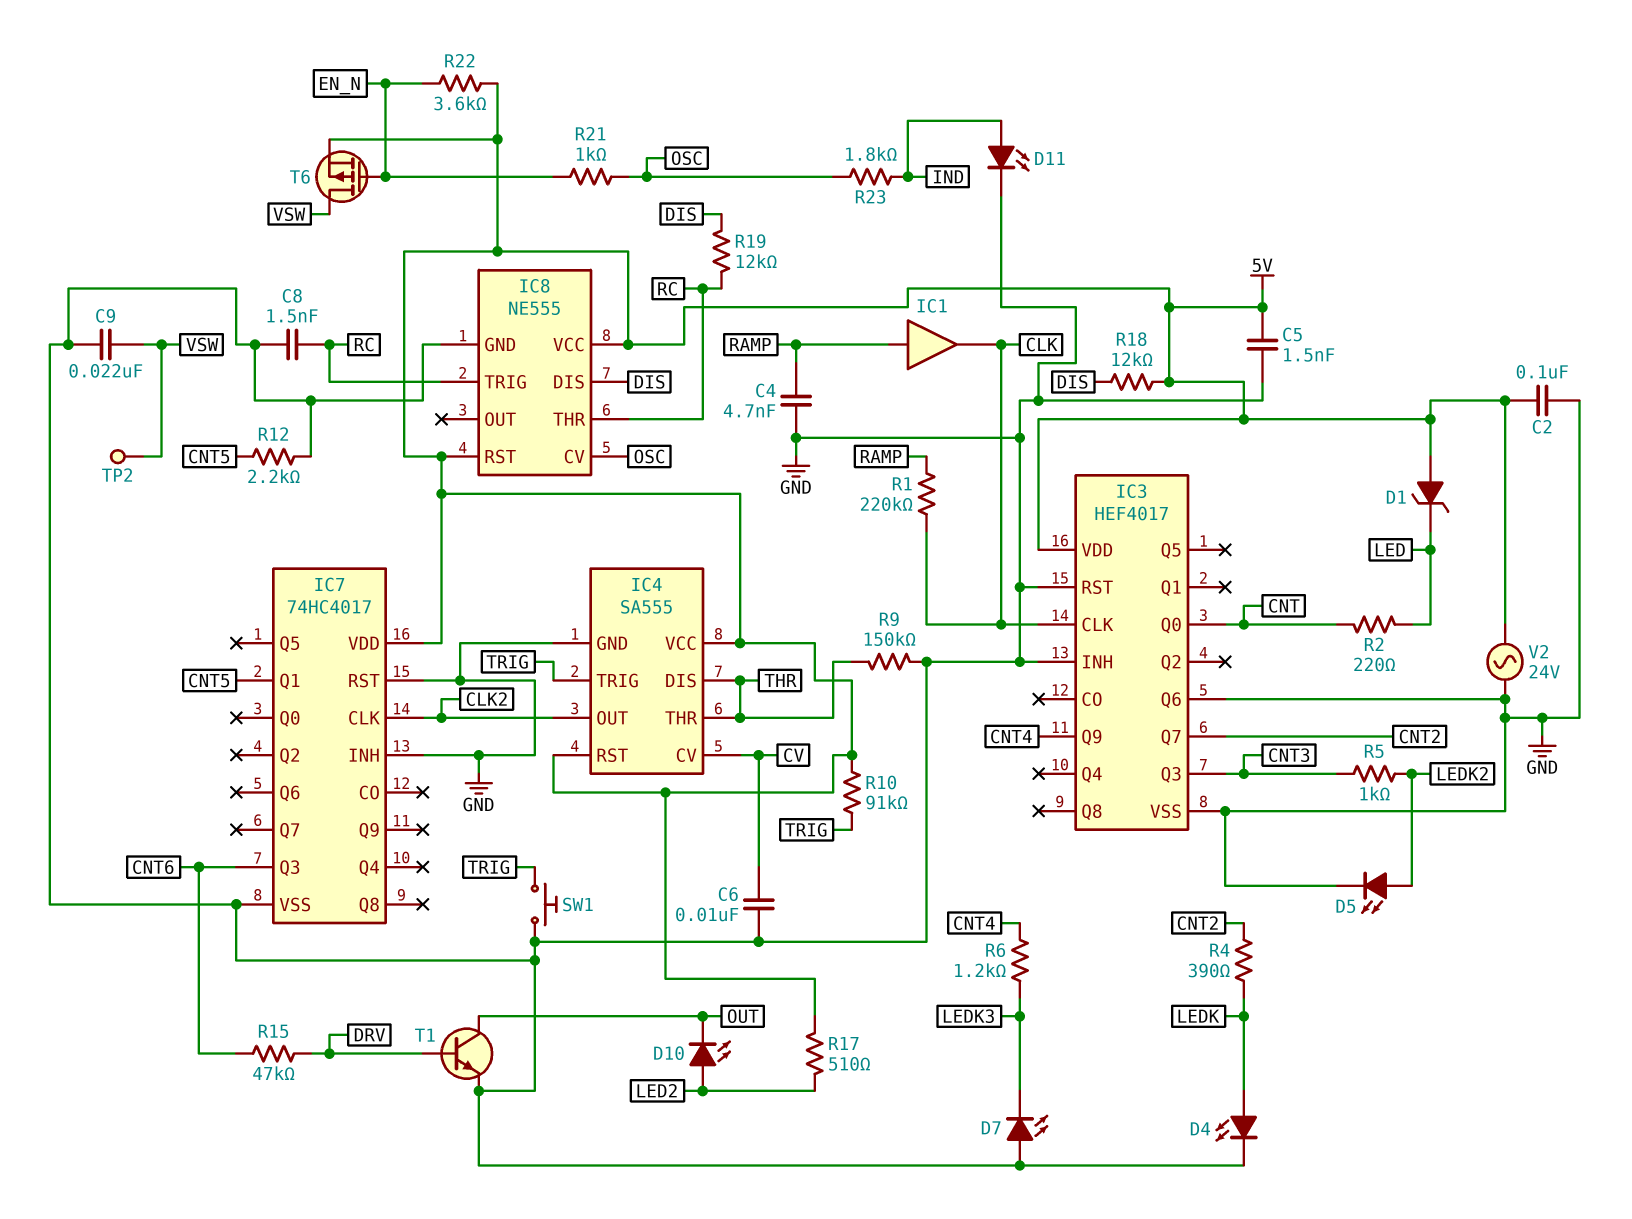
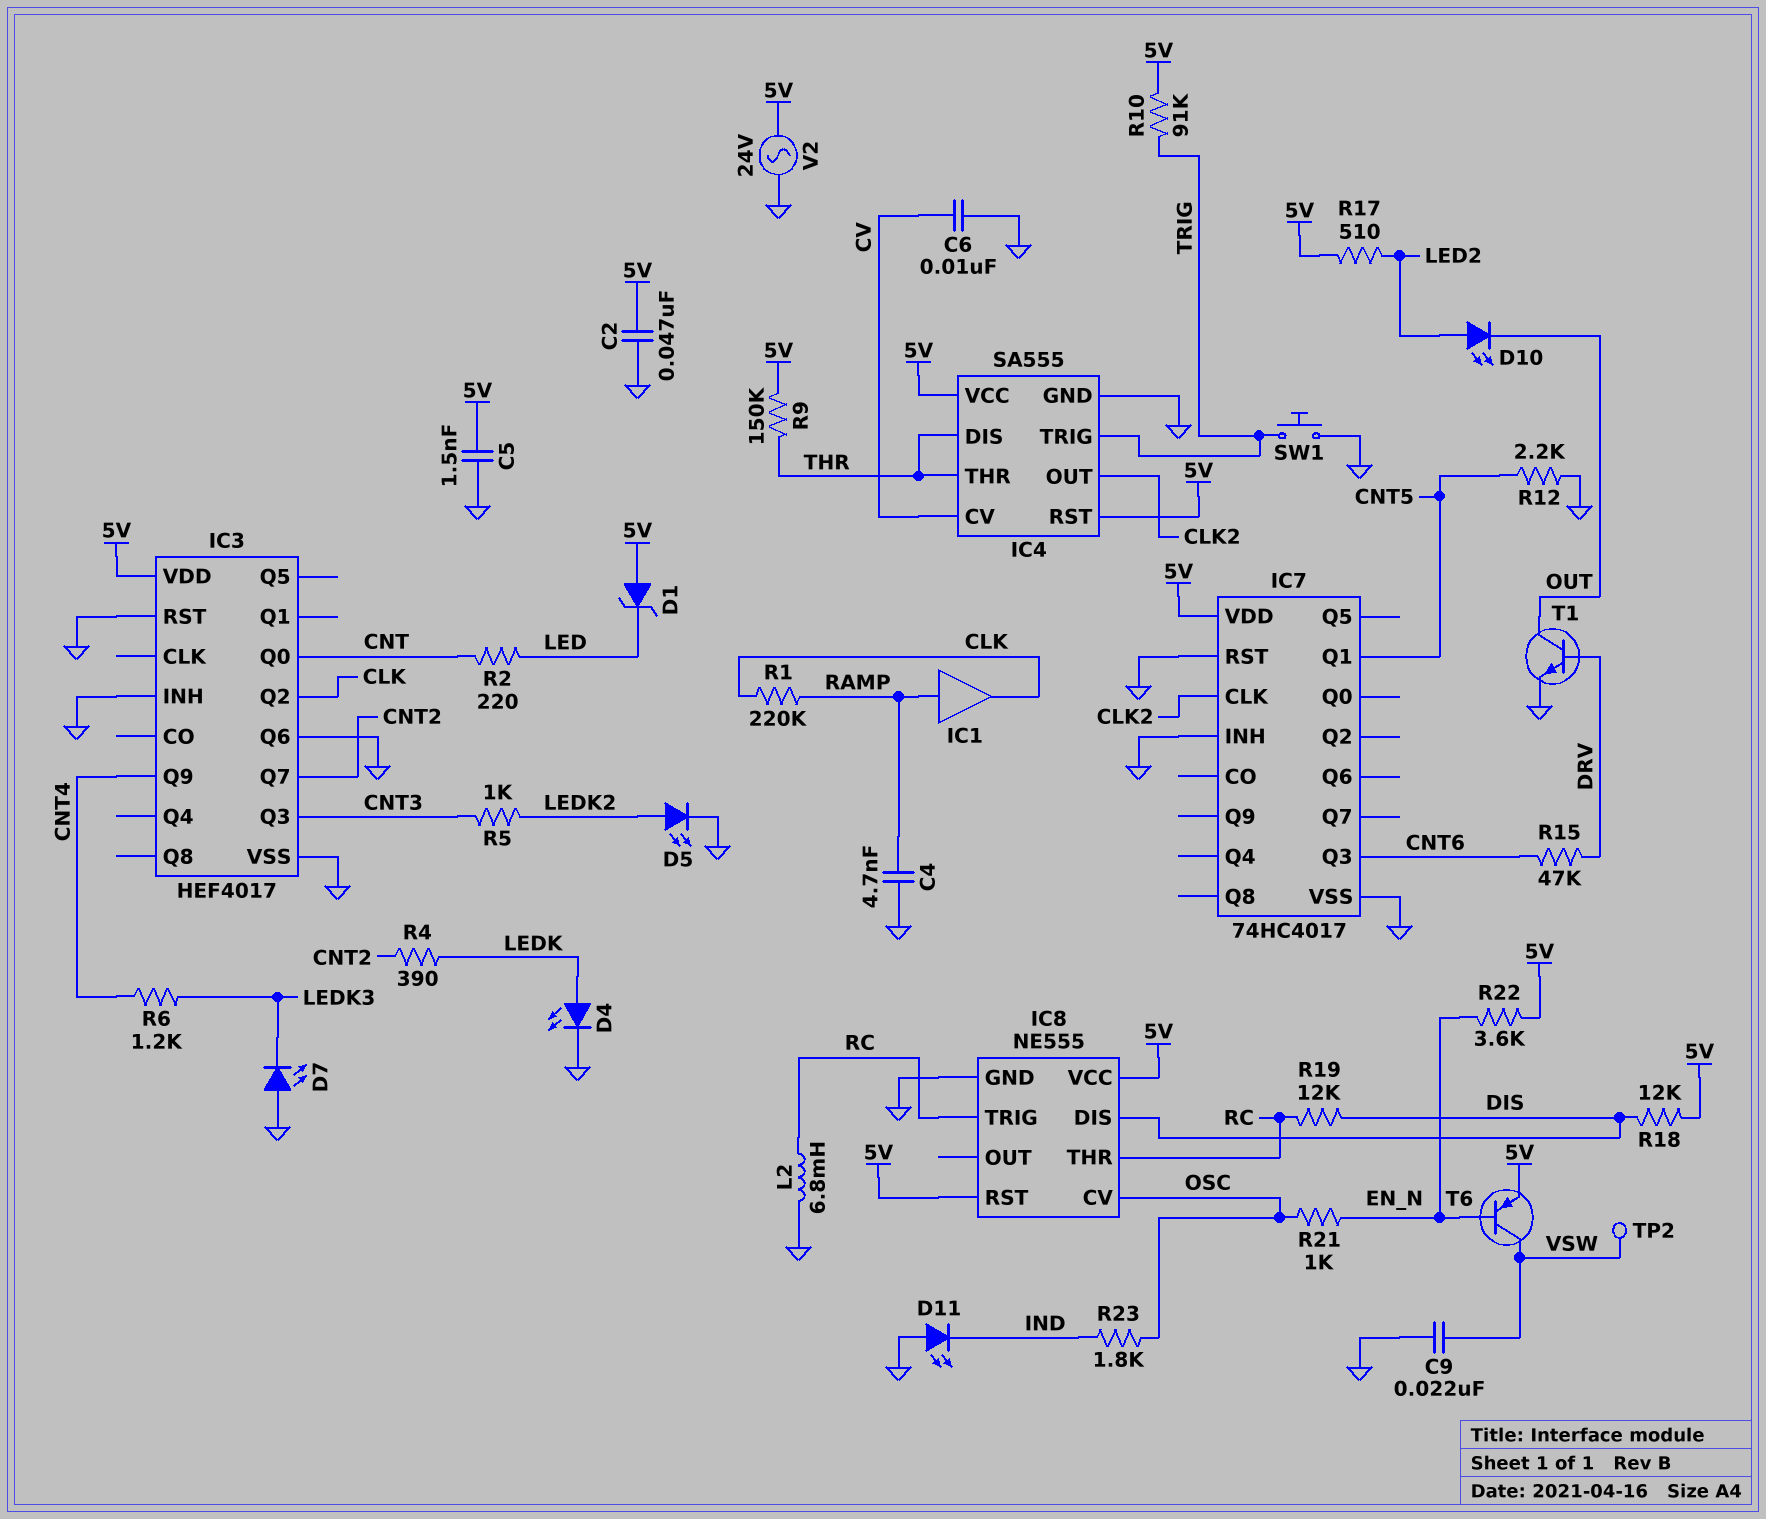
C2: 100nF (5V, GND) -> 47nF (5V, GND)
C8: 1.5nF (GND, RC) -> none
D11: LED (A IND, K GND) -> LED (A GND, K IND)
IC3 pin CLK: CLK -> none
IC3 pin Q2: none -> CLK
L2: none -> 6.8mH (GND, RC)
R9: 150k (GND, THR) -> 150k (5V, THR)
T6: PMOS (G EN_N, D VSW, S 5V) -> PNP (B EN_N, C VSW, E 5V)

